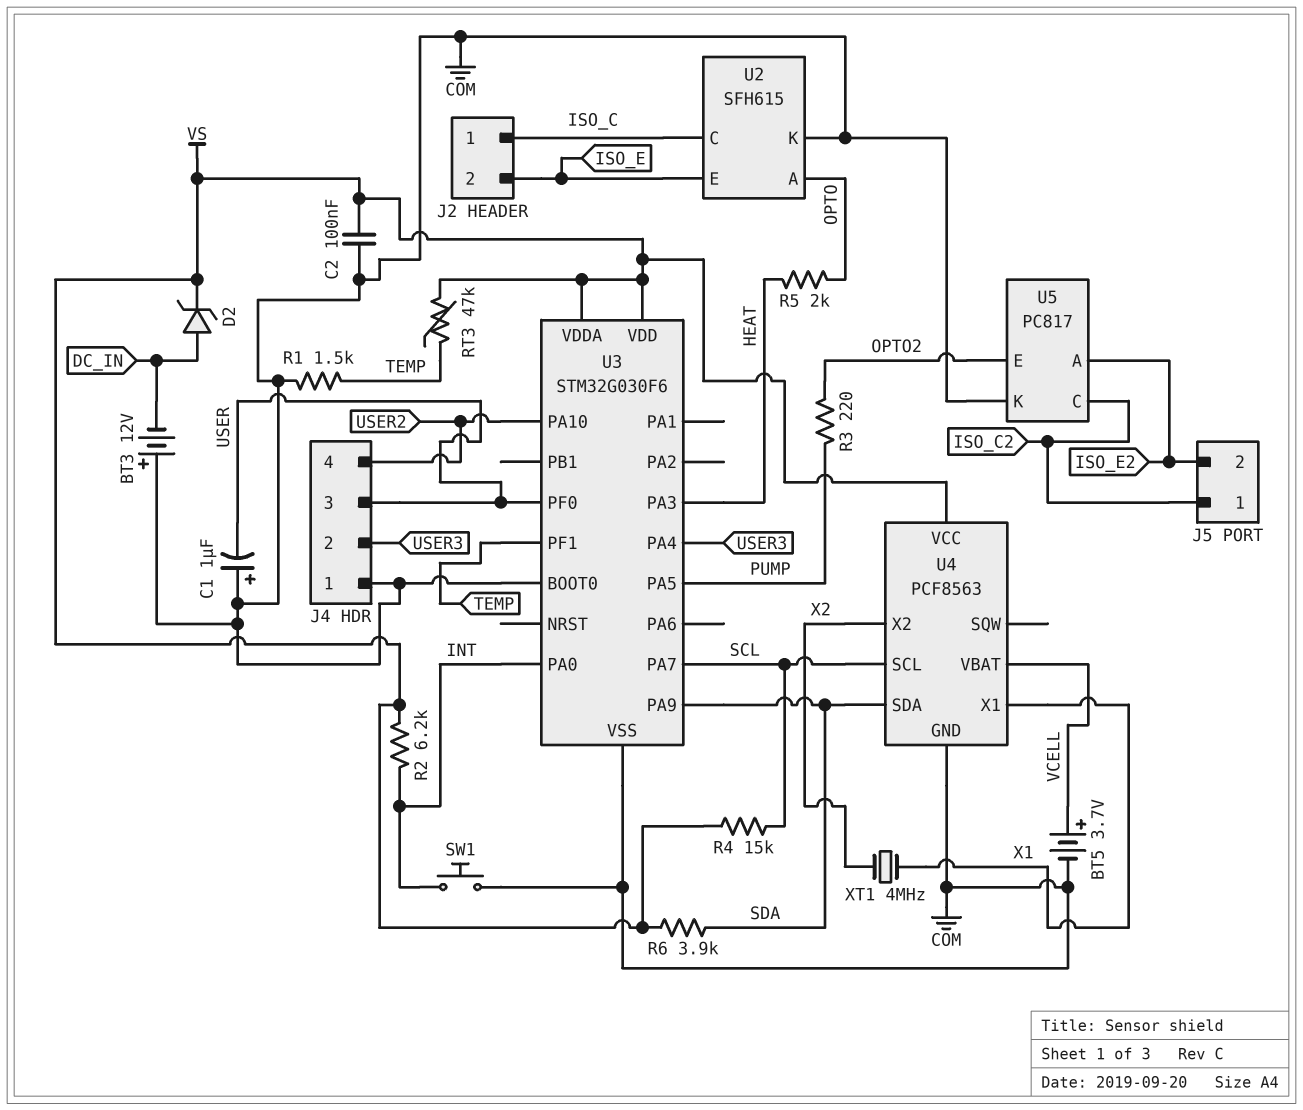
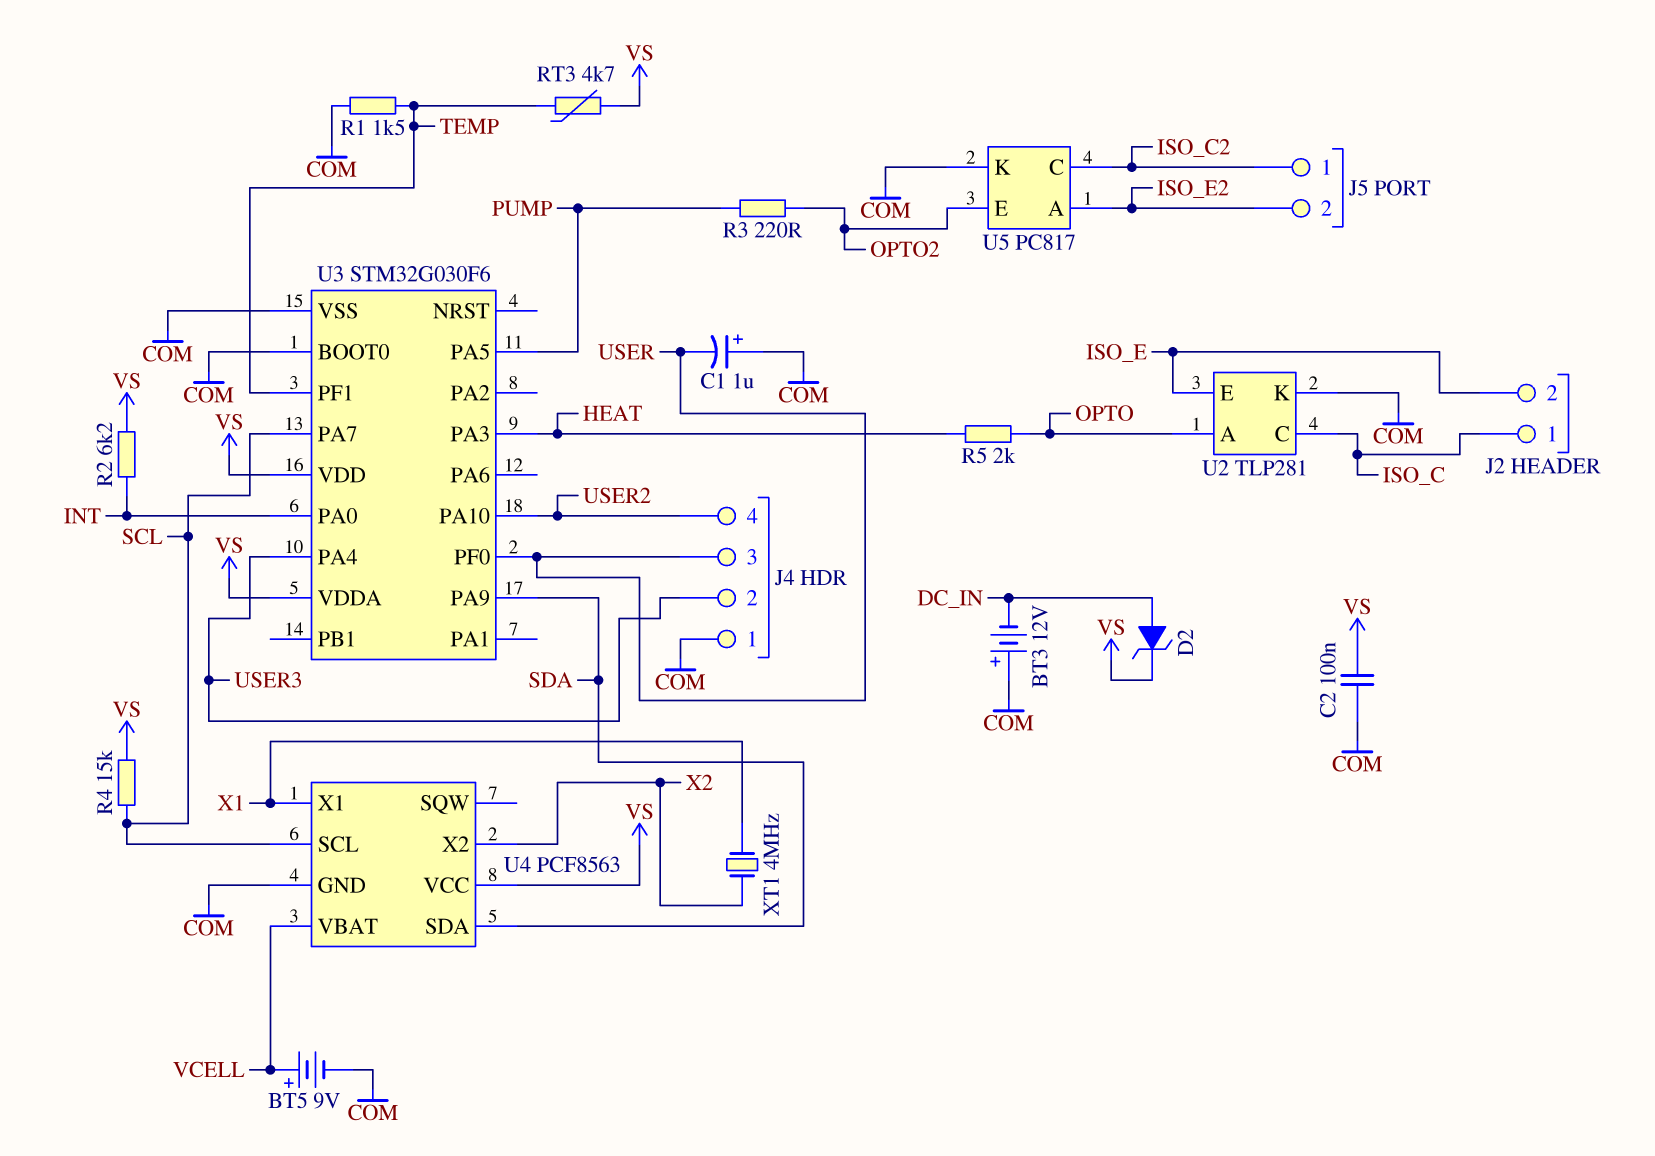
BT5: 3.7V (plus VCELL, minus COM) -> 9V (plus VCELL, minus COM)
R6: 3.9k (SDA, VS) -> none
RT3: 47k (TEMP, VS) -> 4.7k (TEMP, VS)
SW1: button (COM, INT) -> none
U2: SFH615 -> TLP281

